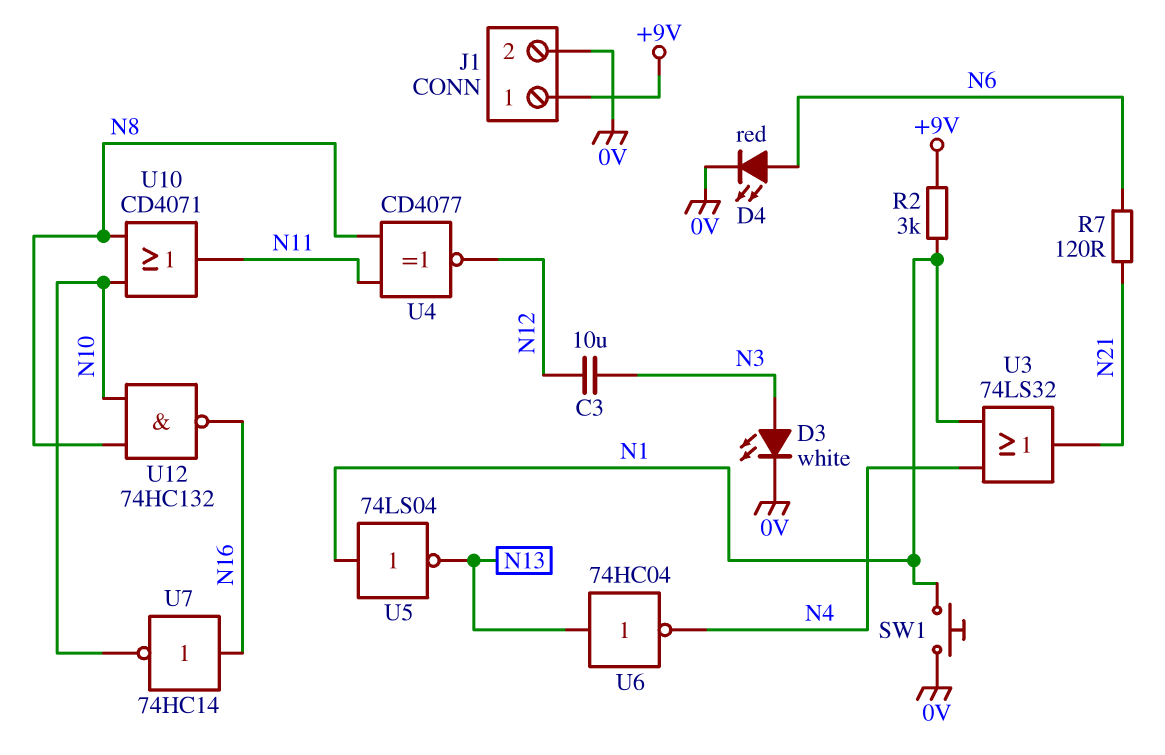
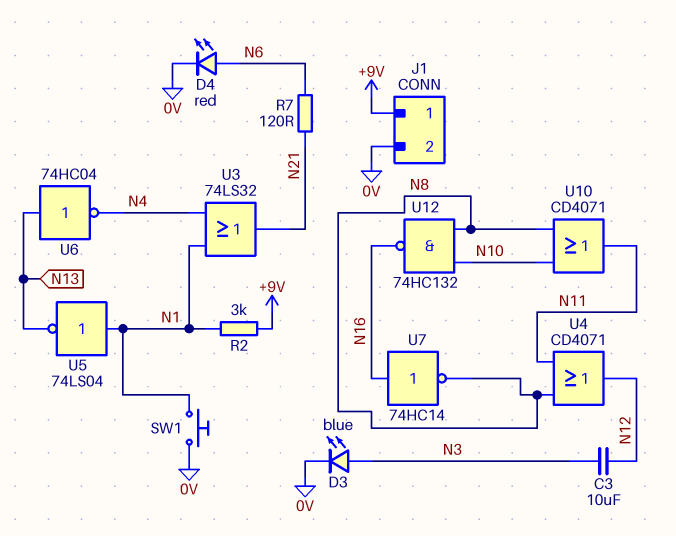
D3: LED white (A N3, K 0V) -> LED blue (A N3, K 0V)
U4: XNOR CD4077 (in N8, in N11, out N12) -> OR CD4071 (in N8, in N11, out N12)
U7: NOT 74HC14 (in N16, out N10) -> NOT 74HC14 (in N16, out N8)

